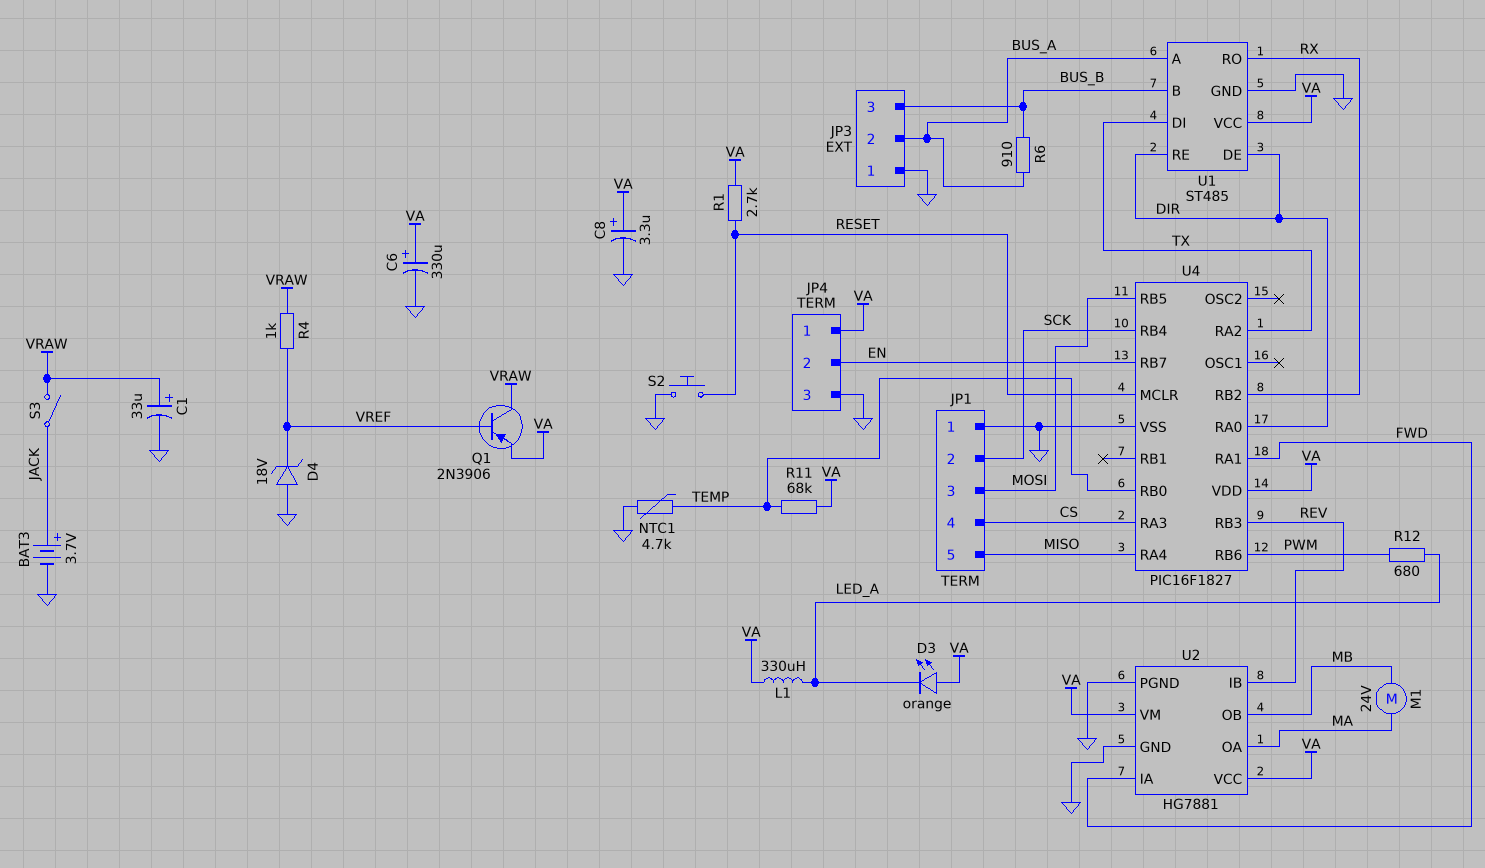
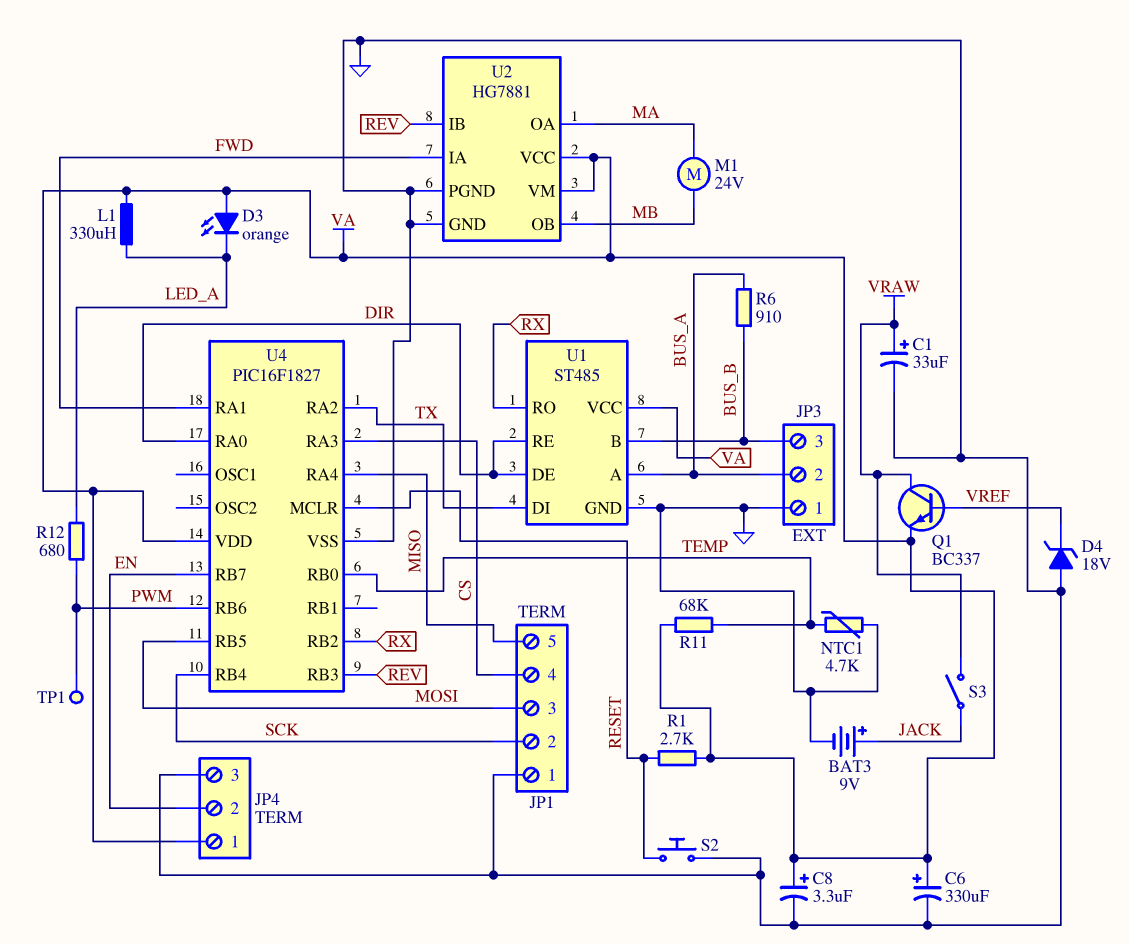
BAT3: 3.7V (plus JACK, minus GND) -> 9V (plus JACK, minus GND)
Q1: PNP 2N3906 (B VREF, C VRAW, E VA) -> NPN BC337 (B VREF, C VRAW, E VA)
R4: 1k (VRAW, VREF) -> none
TP1: none -> test point (PWM)

